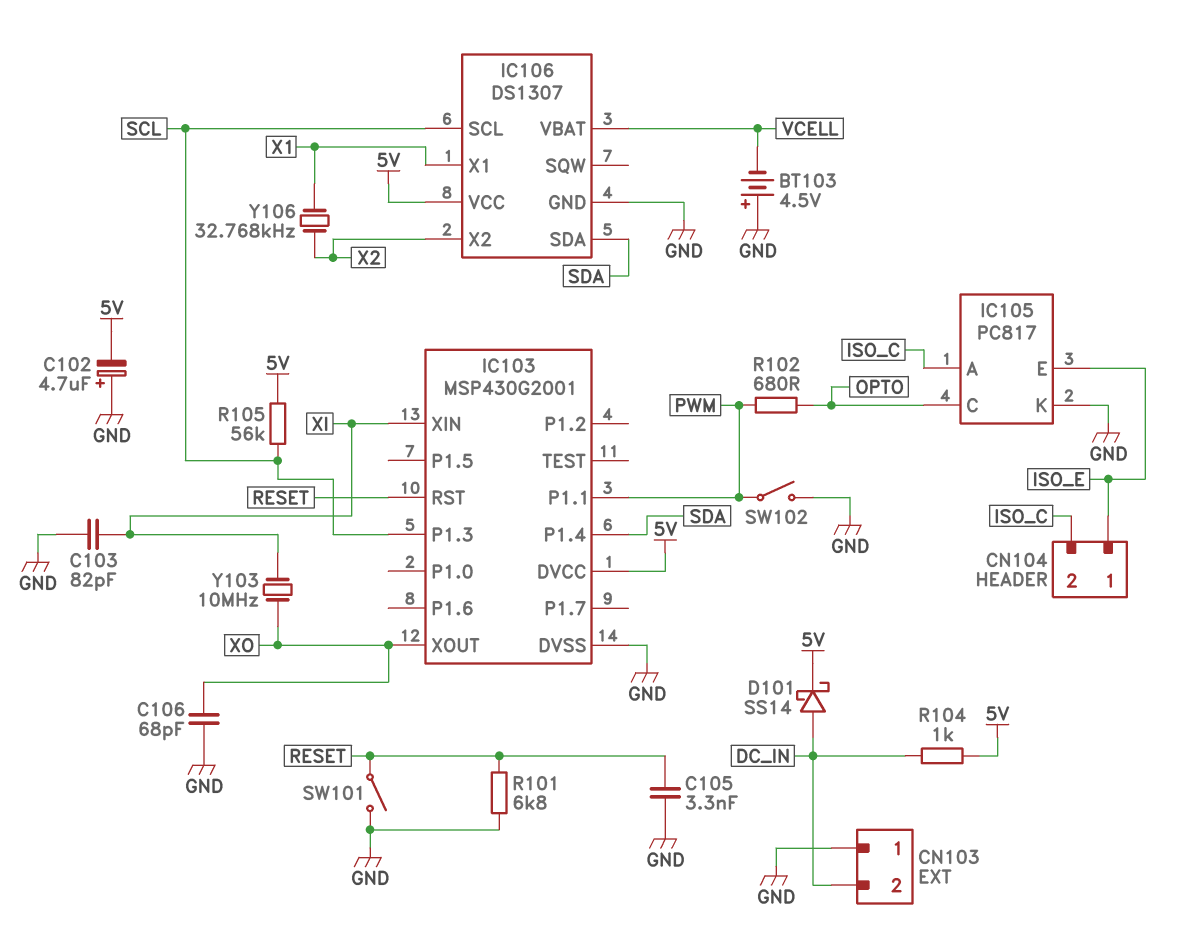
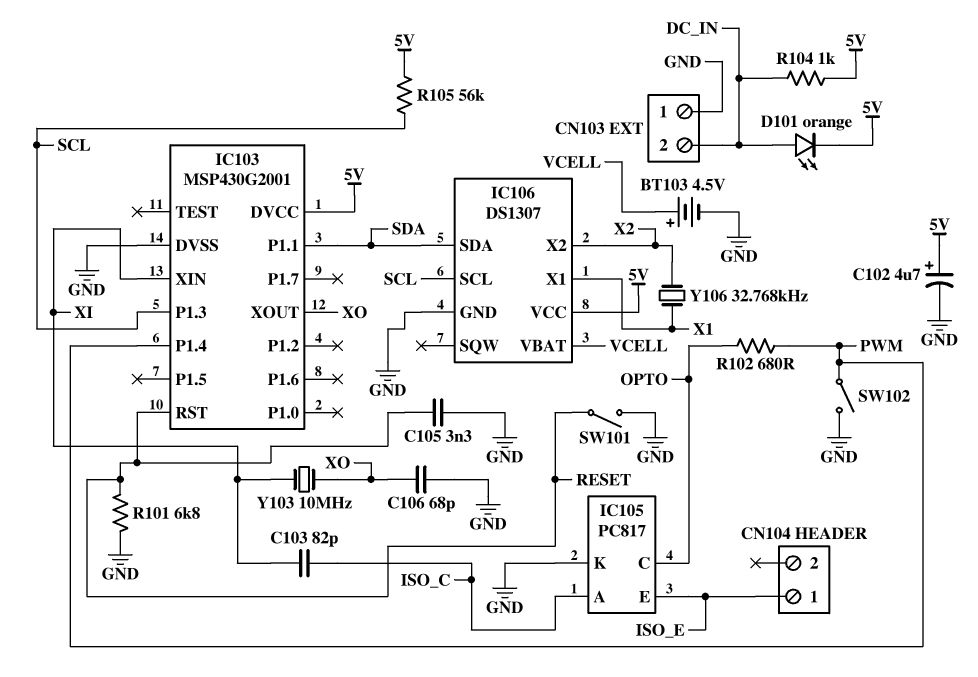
BT103: 4.5V (plus GND, minus VCELL) -> 4.5V (plus VCELL, minus GND)
C102: 4.7uF (plus GND, minus 5V) -> 4.7uF (plus 5V, minus GND)
C103: 82pF (GND, XI) -> 82pF (ISO_C, XI)
CN104 pin 2: ISO_C -> none
D101: schottky SS14 (A DC_IN, K 5V) -> LED orange (A DC_IN, K 5V)
IC103 pin P1.1: PWM -> SDA
IC103 pin P1.4: SDA -> PWM

